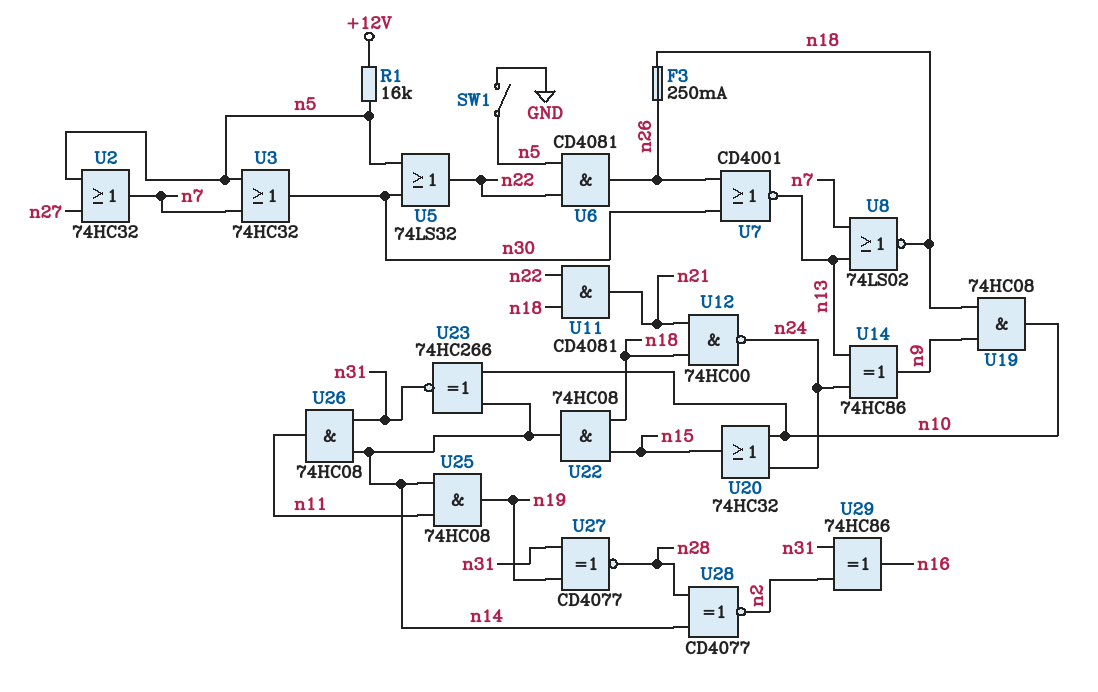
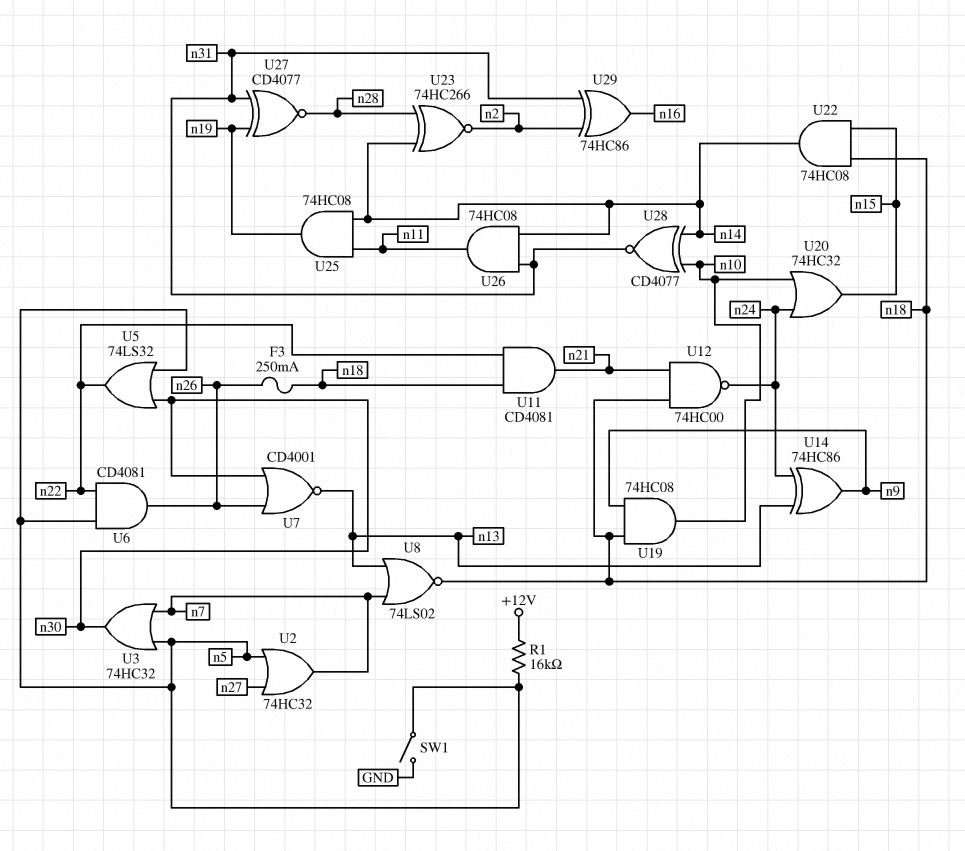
U23: XNOR 74HC266 (in n10, in n14, out n31) -> XNOR 74HC266 (in n14, in n28, out n2)
U28: XNOR CD4077 (in n14, in n28, out n2) -> XNOR CD4077 (in n10, in n14, out n31)

